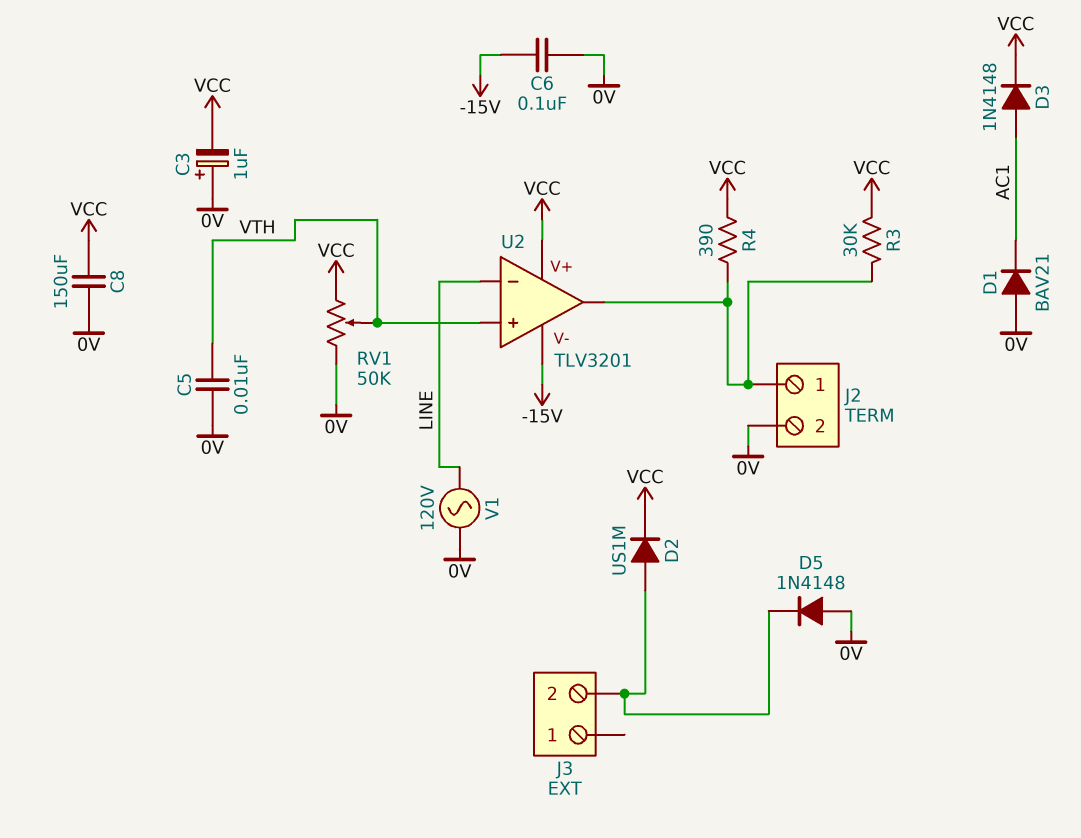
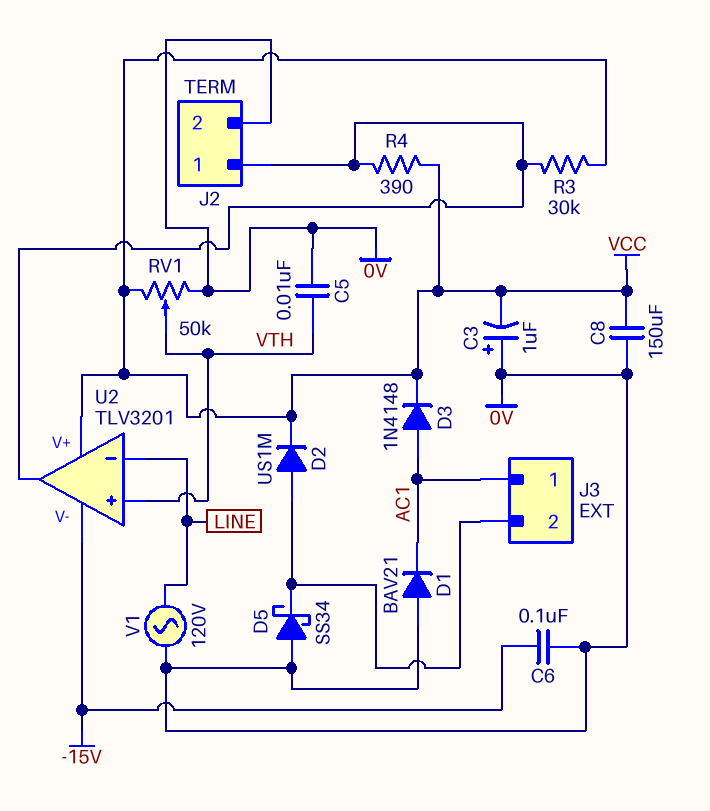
D5: diode 1N4148 (A 0V, K J3/2) -> schottky SS34 (A 0V, K J3/2)
J3 pin 1: none -> AC1

